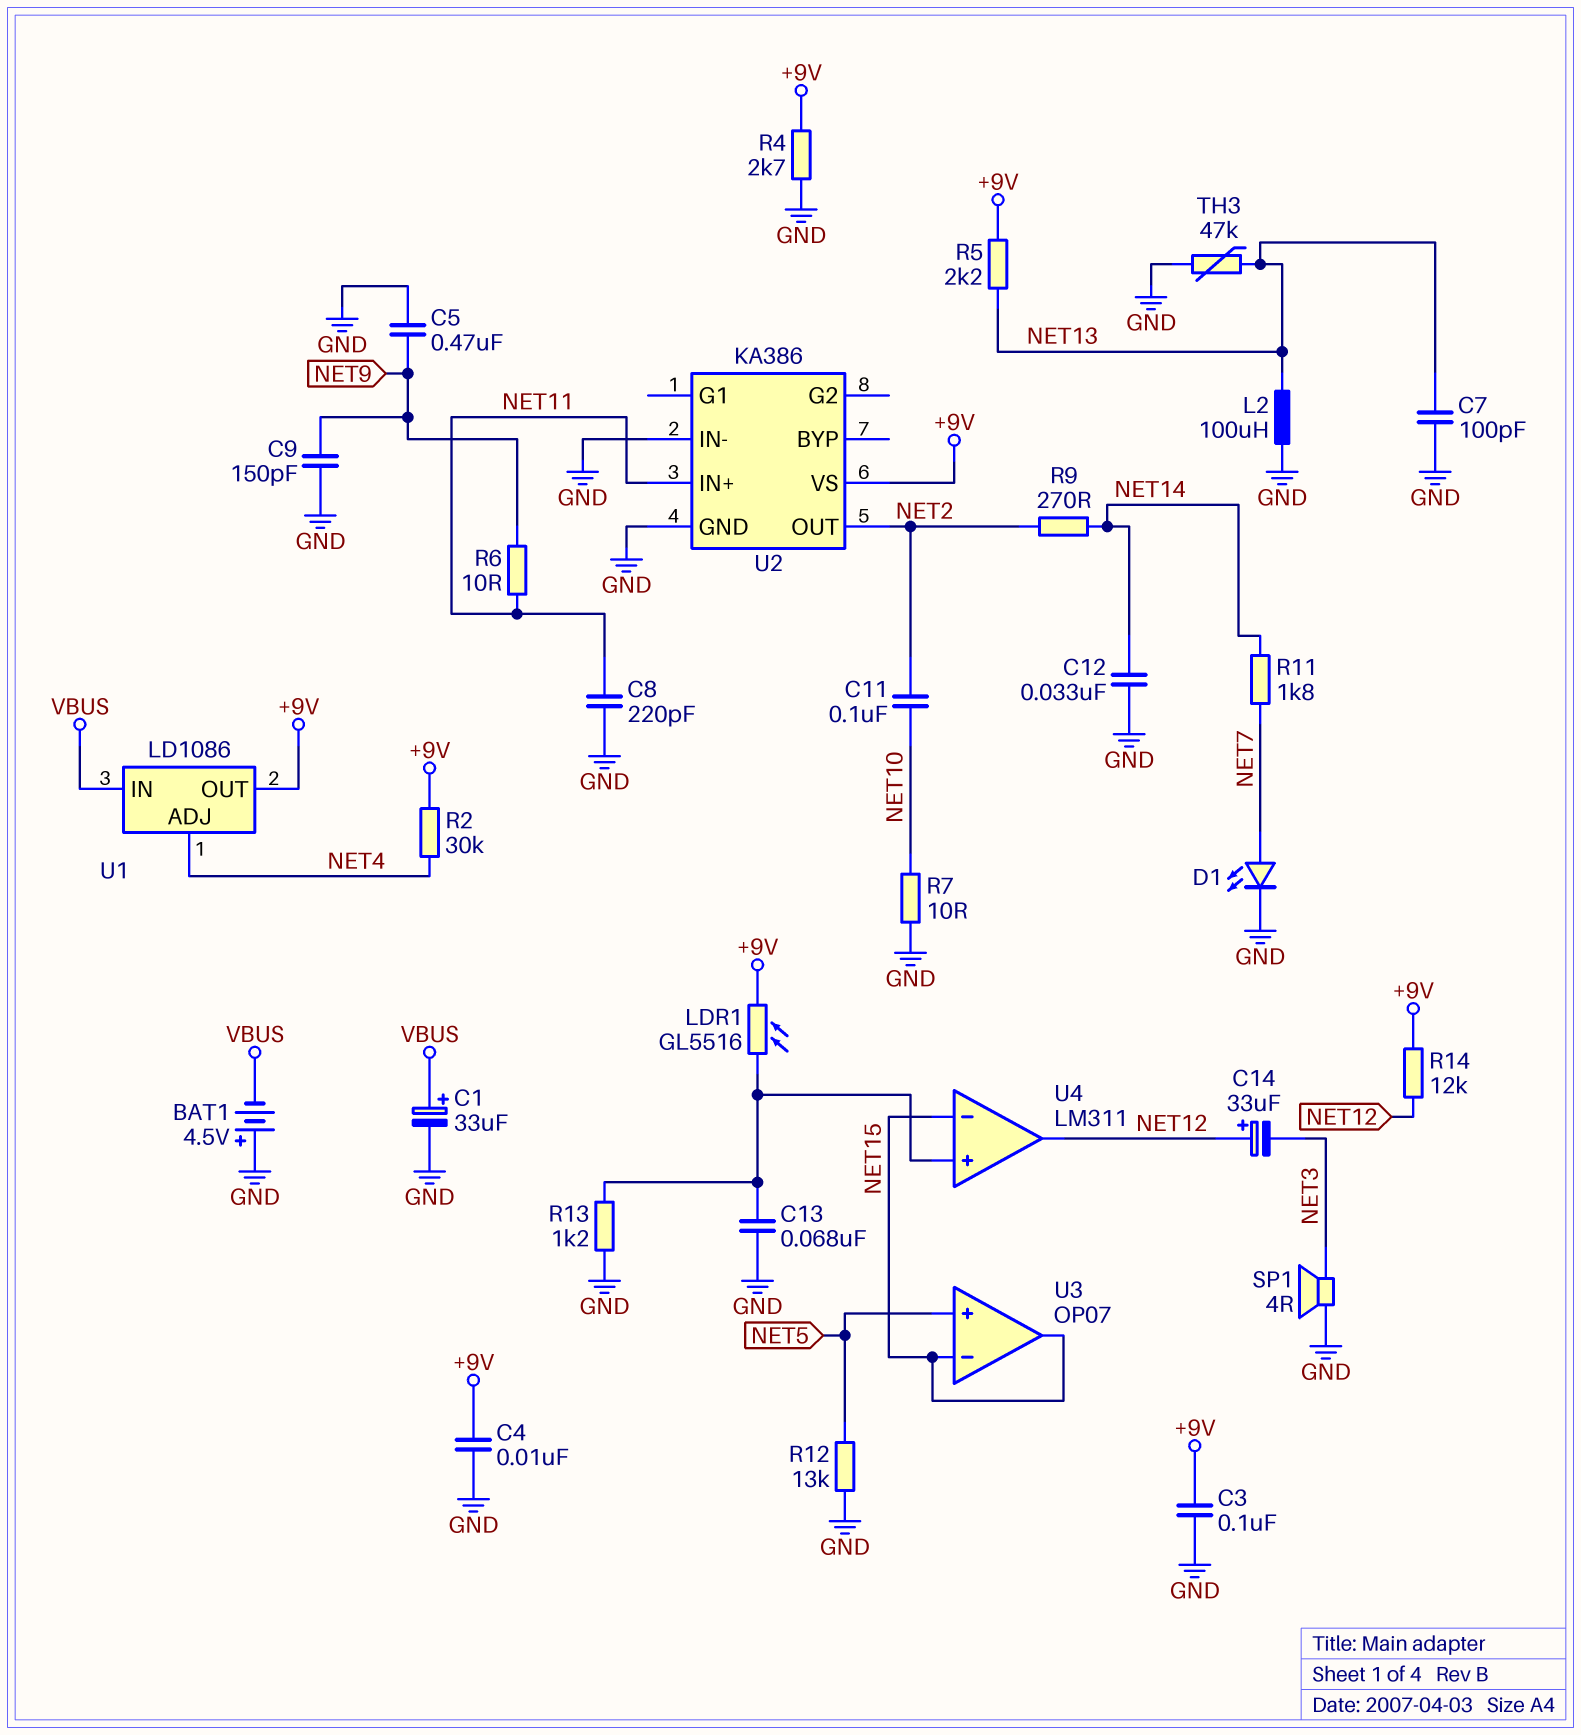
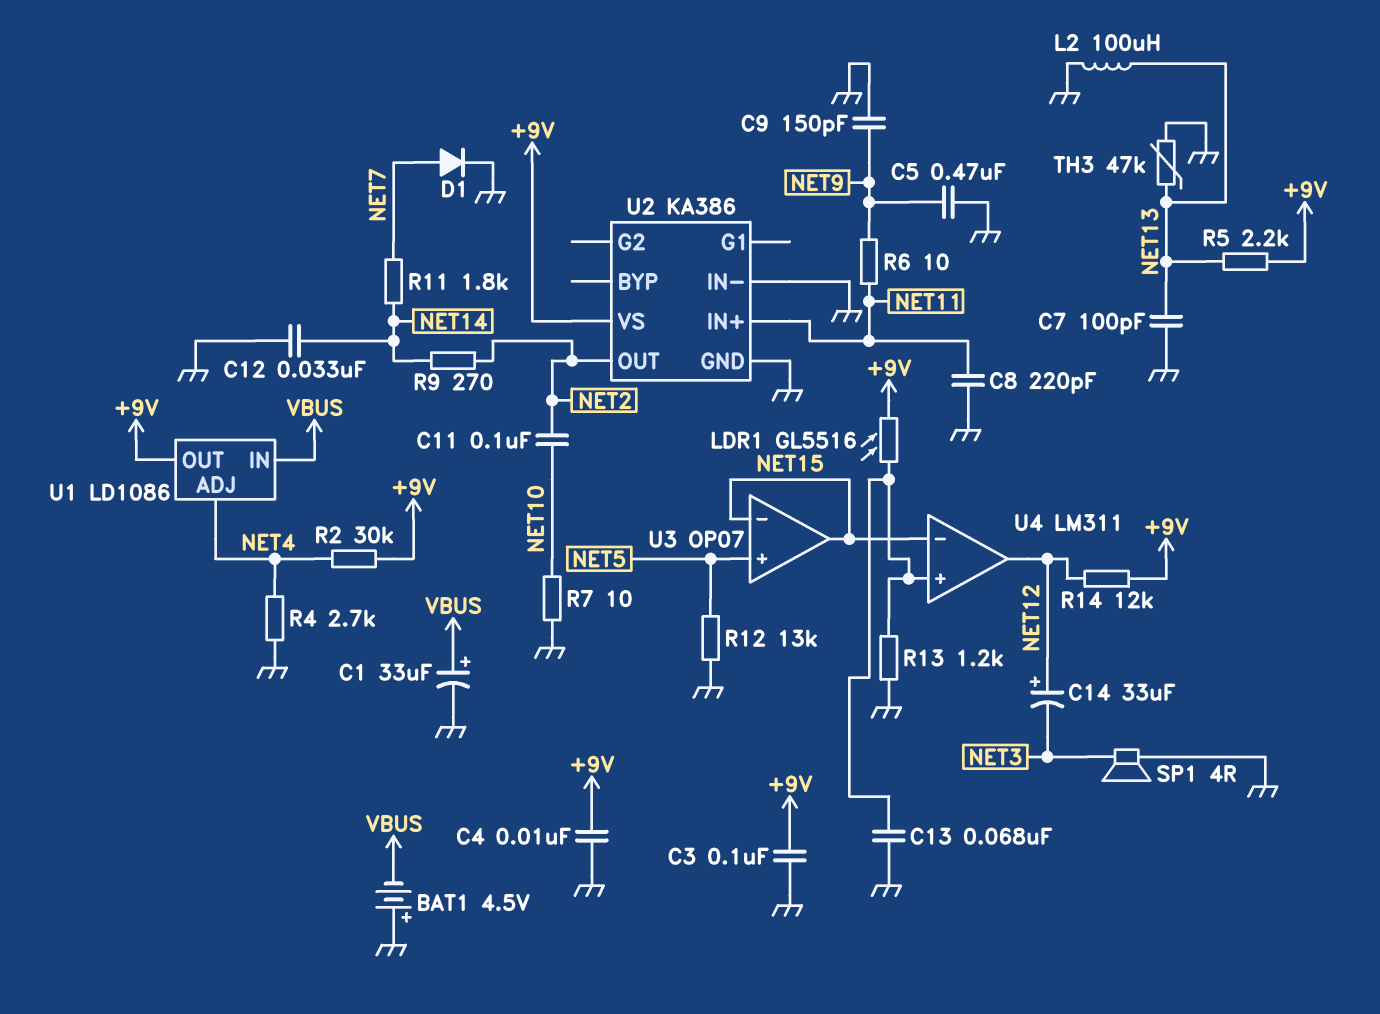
D1: LED (A NET7, K GND) -> diode (A NET7, K GND)
R4: 2.7k (+9V, GND) -> 2.7k (GND, NET4)

